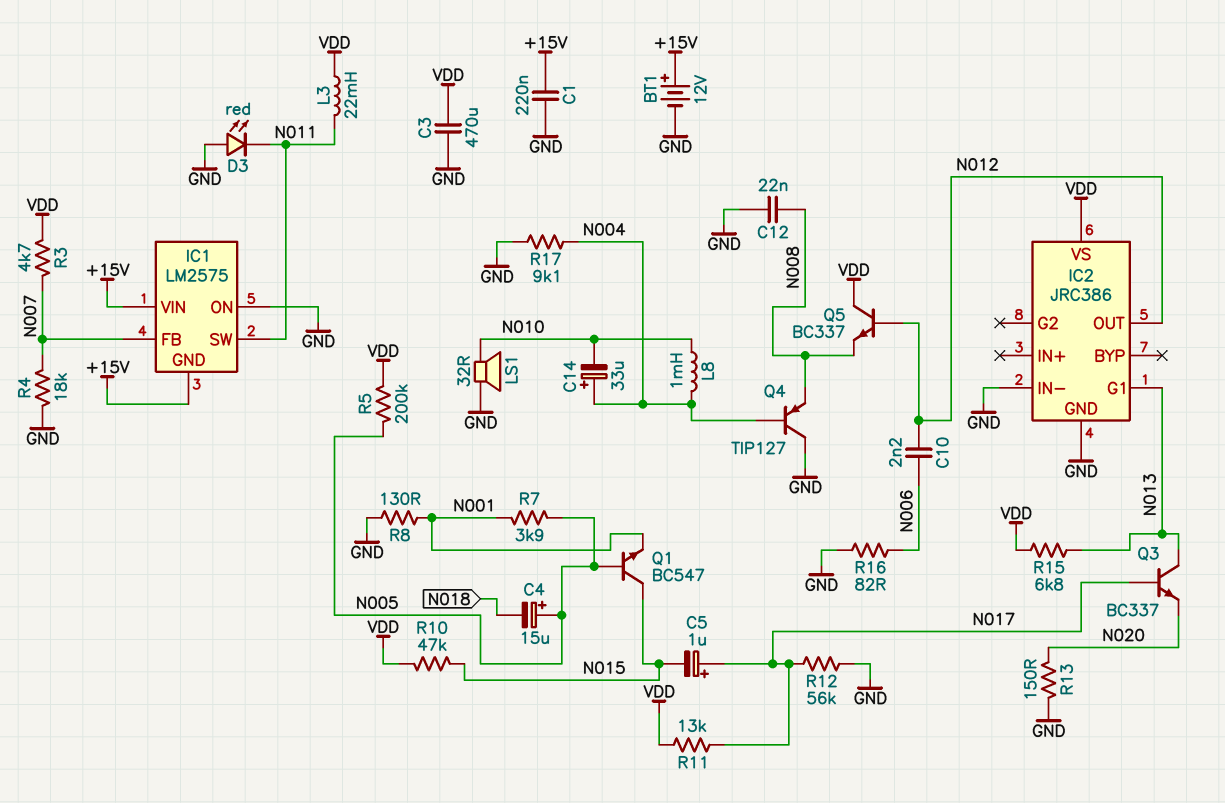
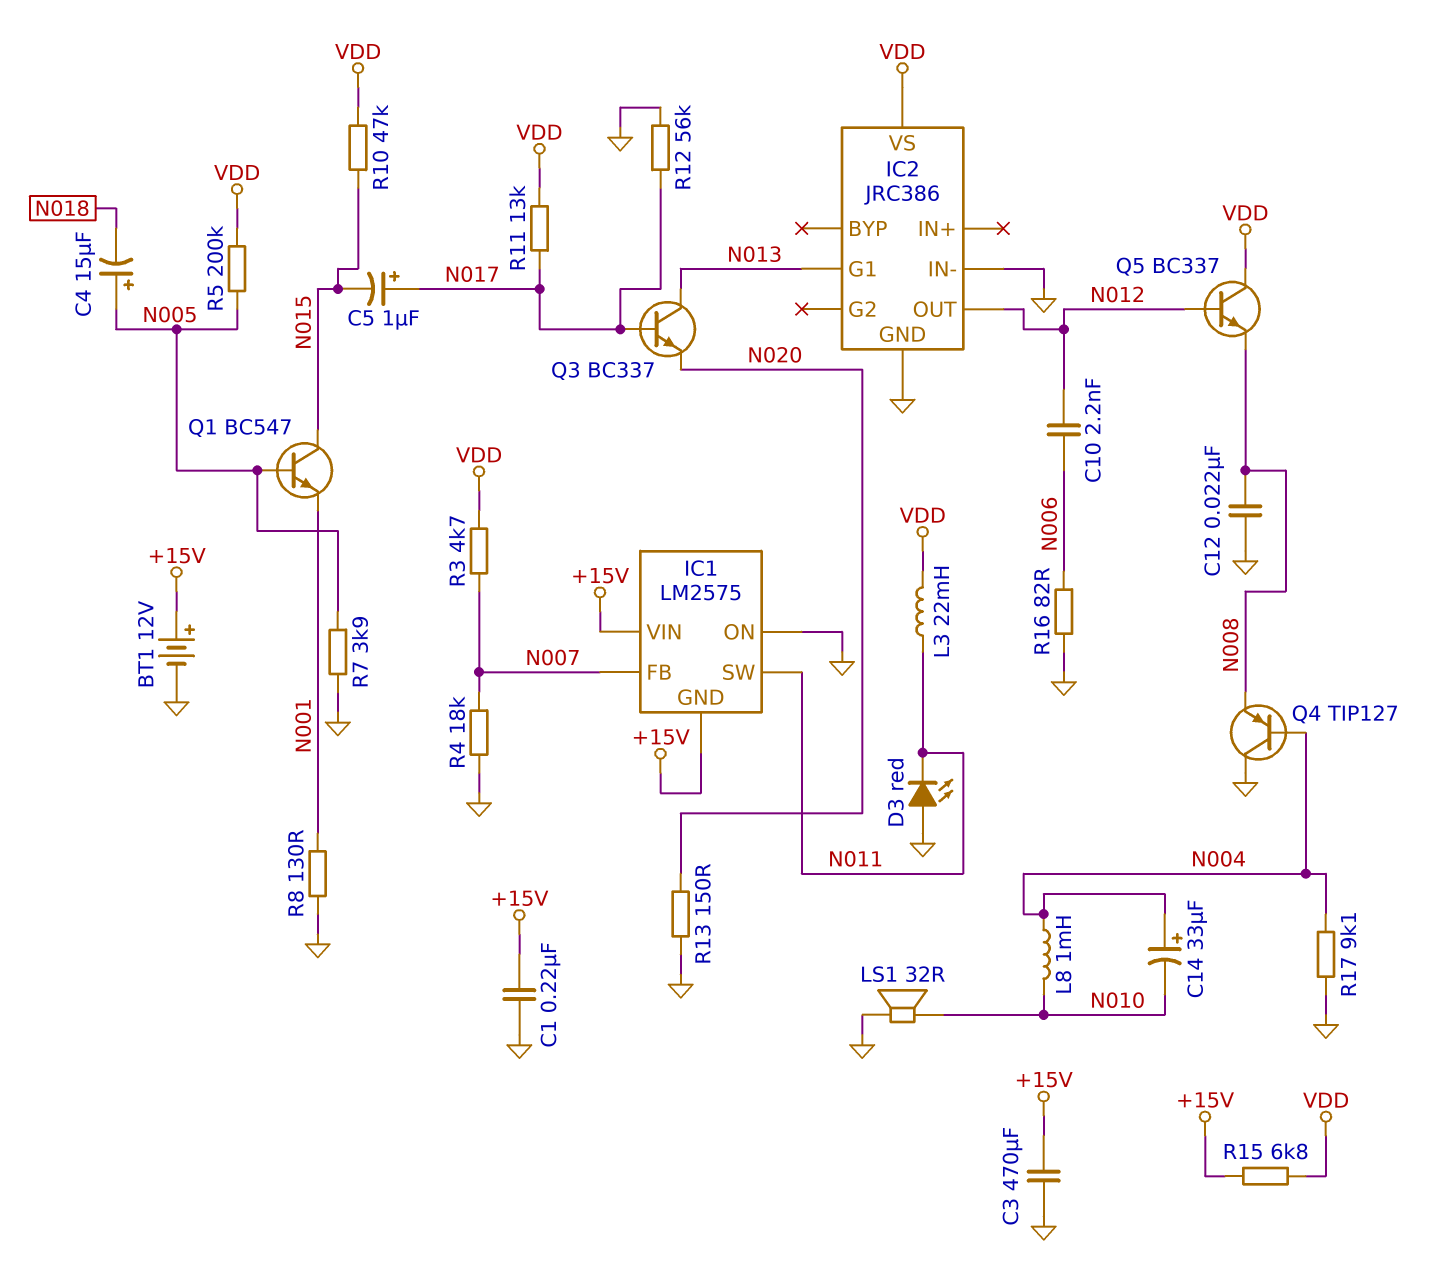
C3: 470uF (GND, VDD) -> 470uF (+15V, GND)
R7: 3.9k (N001, N005) -> 3.9k (GND, N005)
R15: 6.8k (N013, VDD) -> 6.8k (+15V, VDD)

